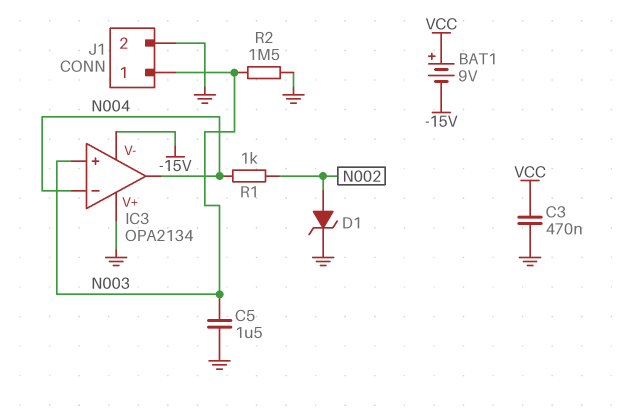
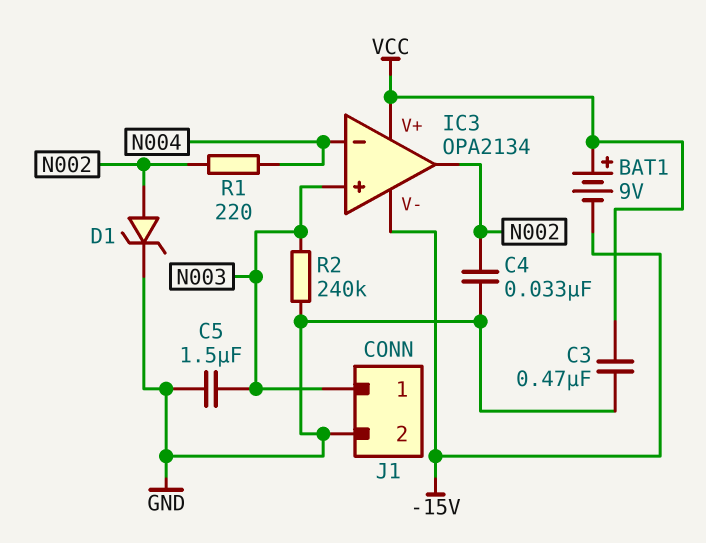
C4: none -> 33nF (GND, N002)
IC3 pin V+: GND -> VCC
IC3 pin out: N004 -> N002
R1: 1k (N002, N004) -> 220 (N002, N004)
R2: 1.5M (GND, N003) -> 240k (GND, N003)

